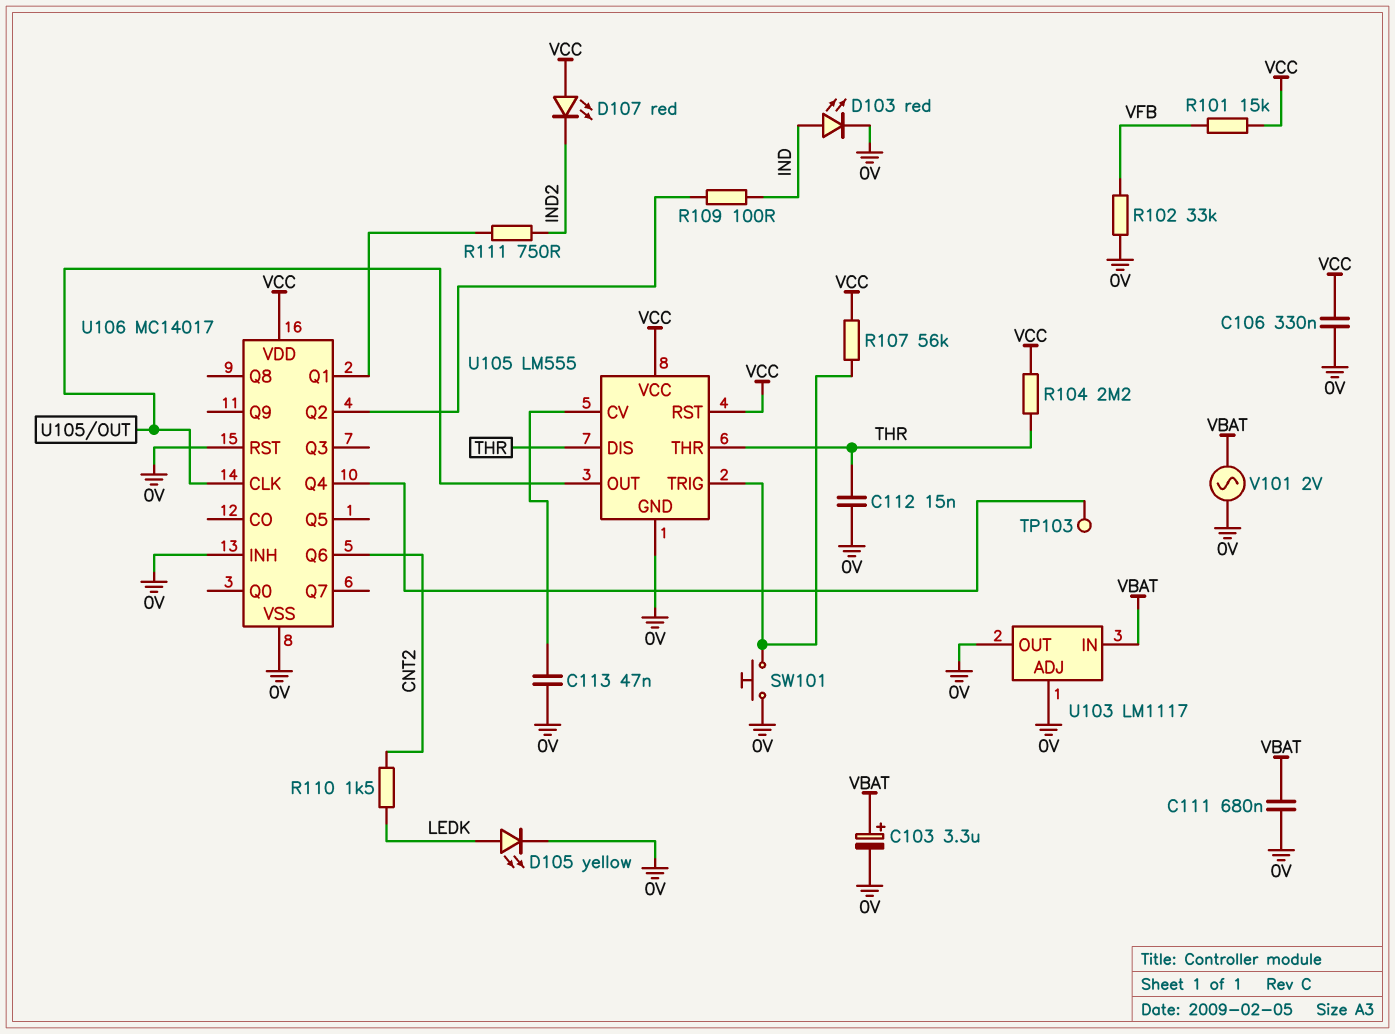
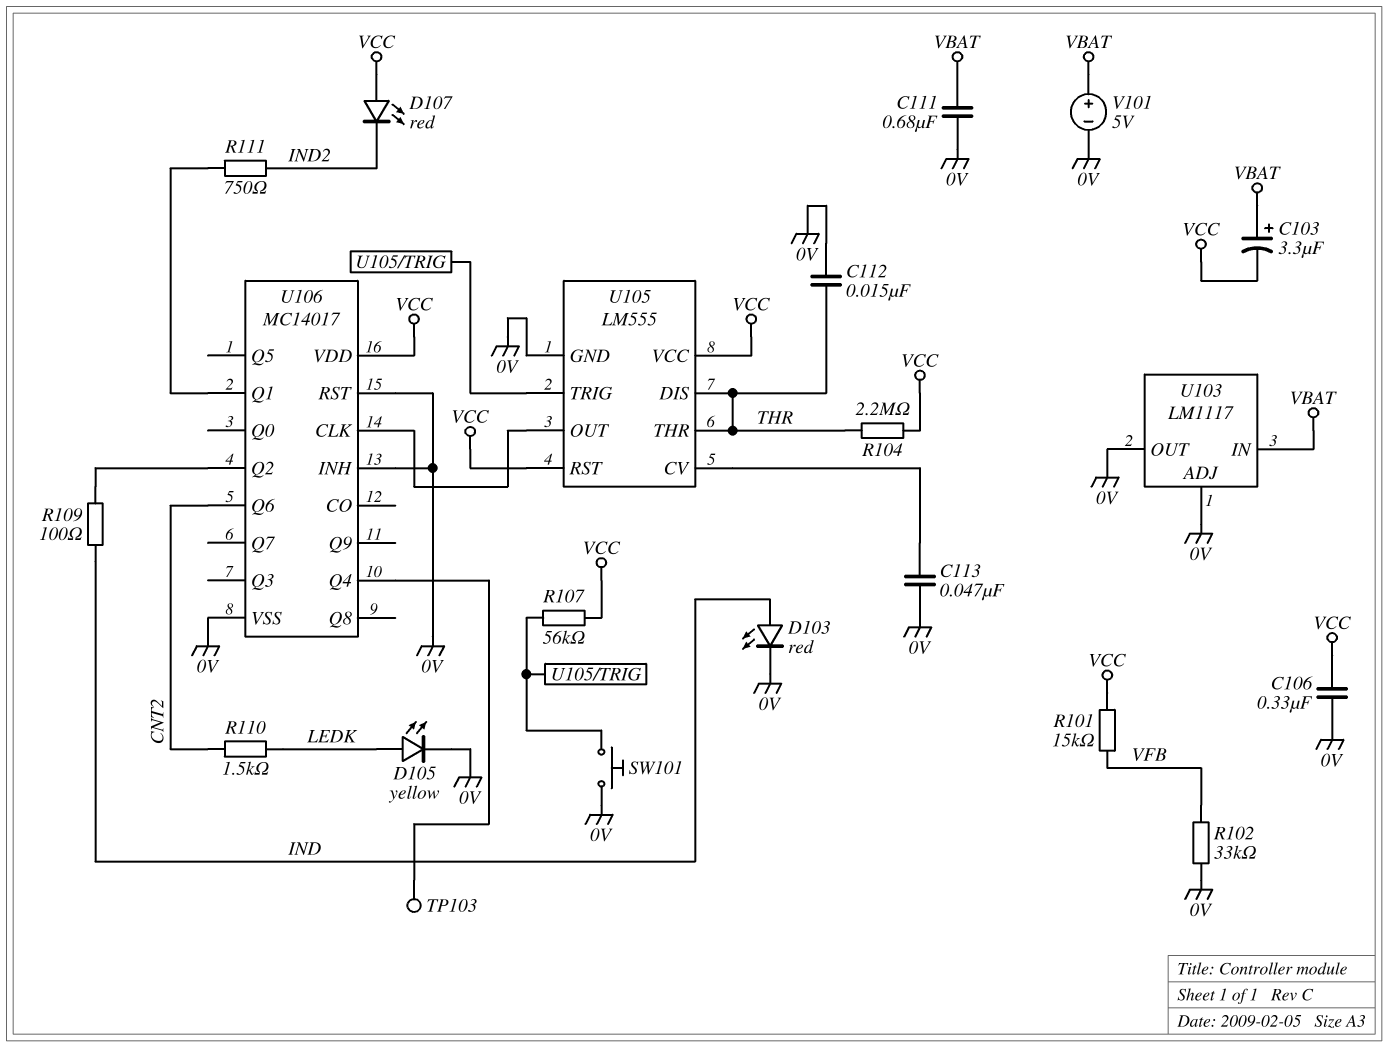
C103: 3.3uF (plus VBAT, minus 0V) -> 3.3uF (plus VBAT, minus VCC)
V101: AC 2V (0V, VBAT) -> 5V (plus VBAT, minus 0V)

